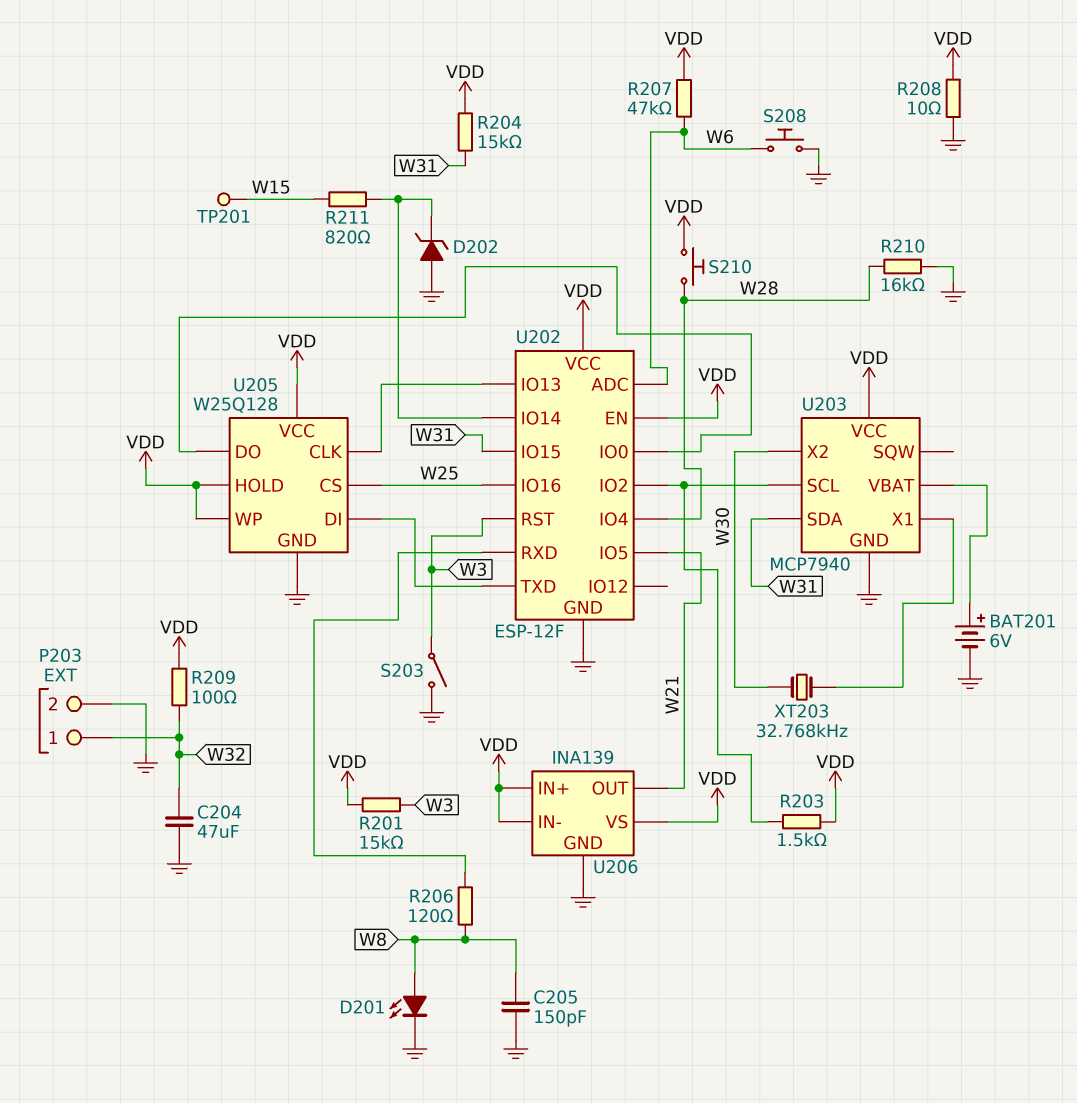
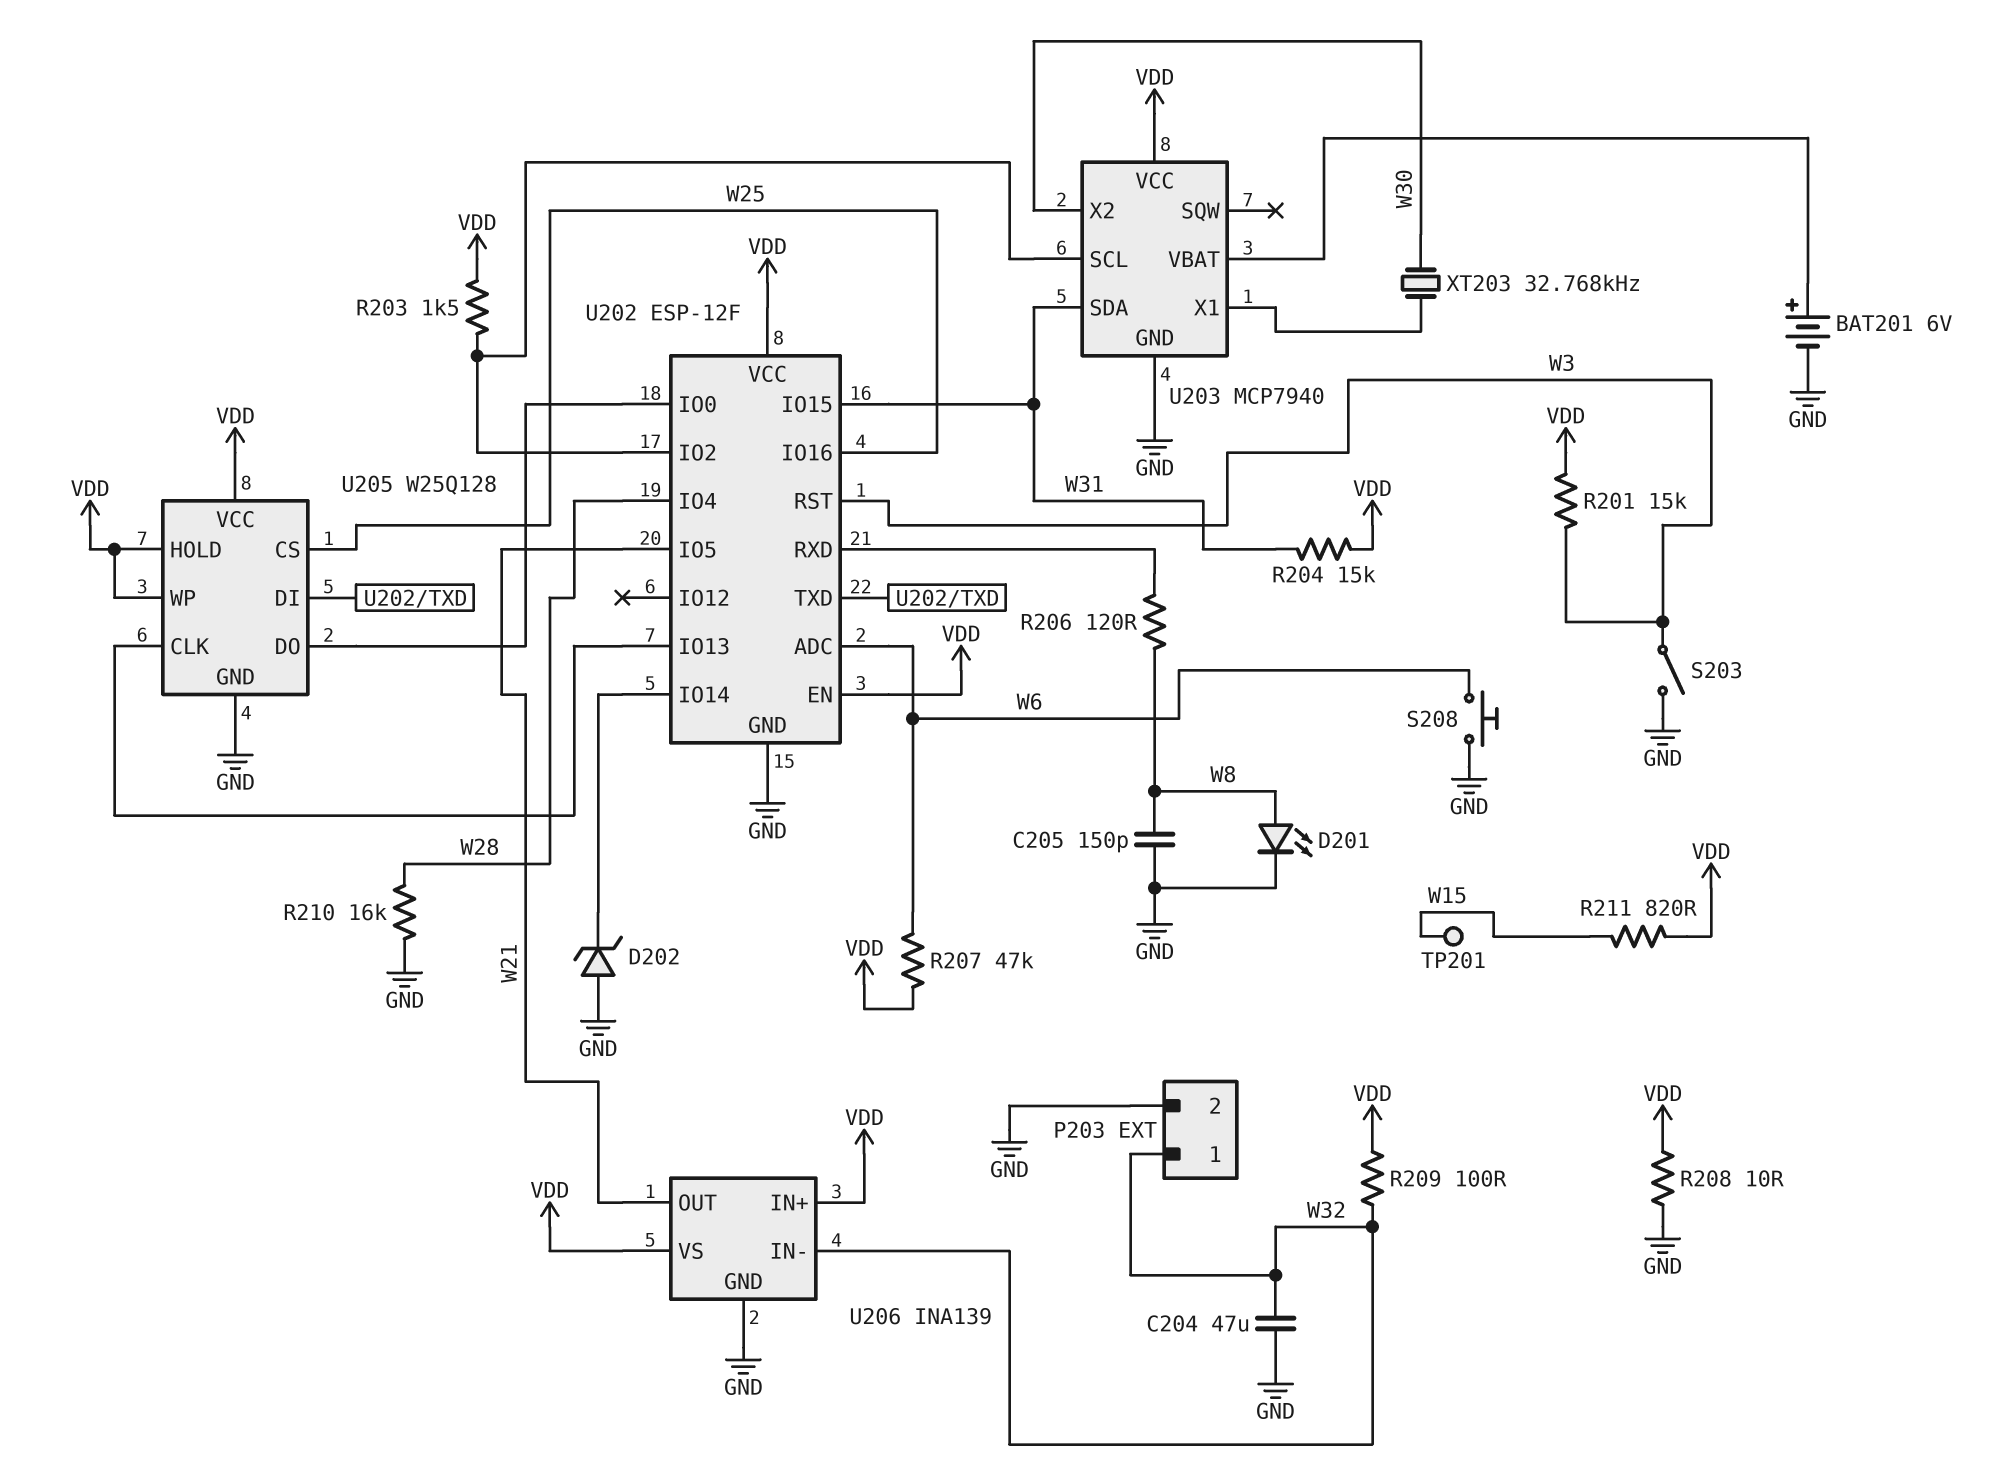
R211: 820 (U202/IO14, W15) -> 820 (VDD, W15)
S210: button (VDD, W28) -> none
U206 pin IN-: VDD -> W32

